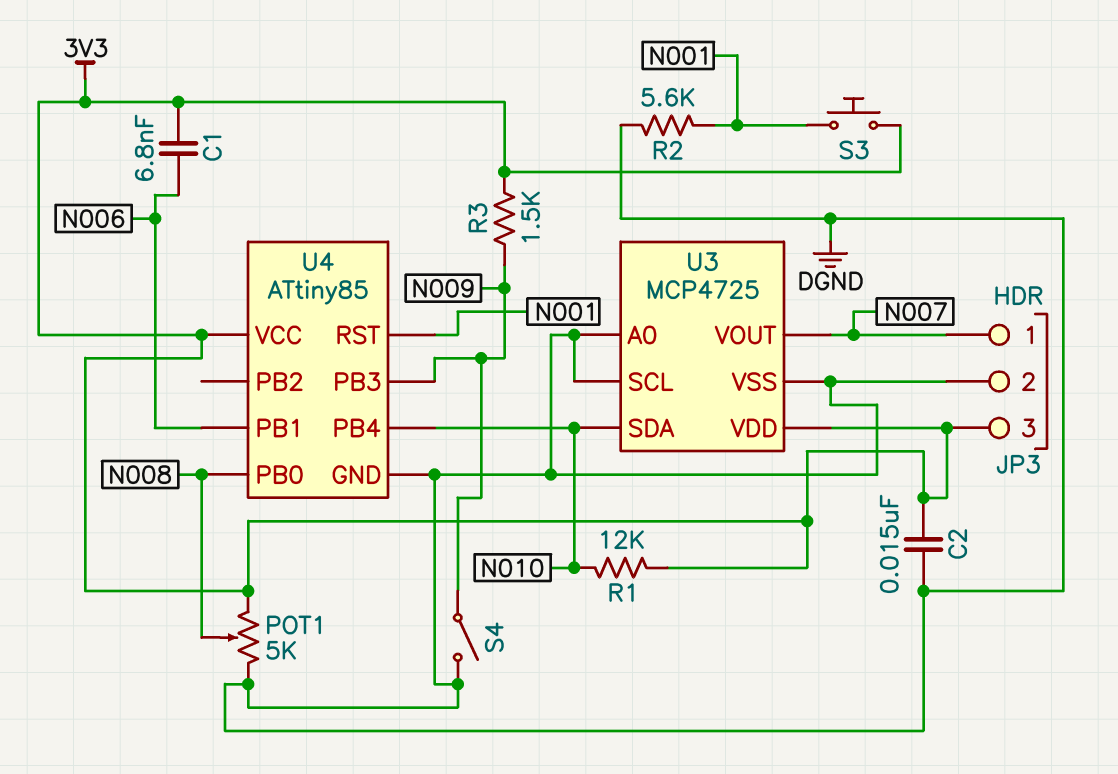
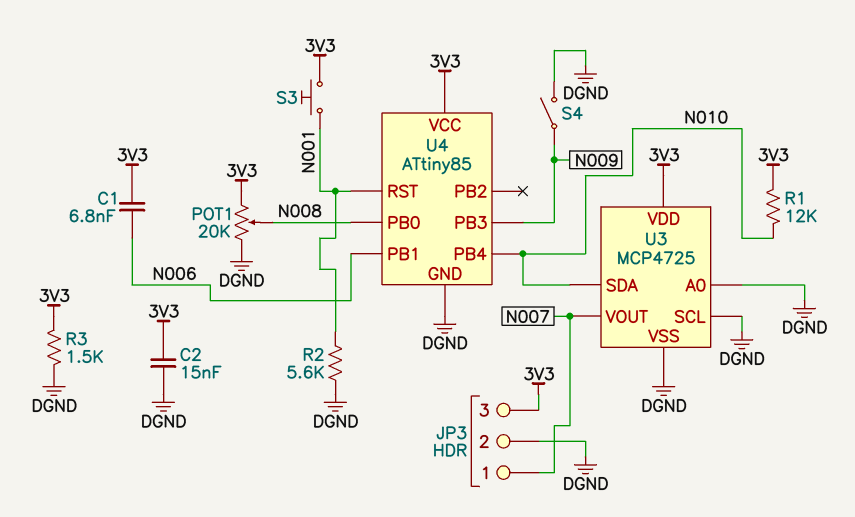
POT1: 5k (3V3, DGND, wiper N008) -> 20k (3V3, DGND, wiper N008)
R3: 1.5k (3V3, N009) -> 1.5k (3V3, DGND)

